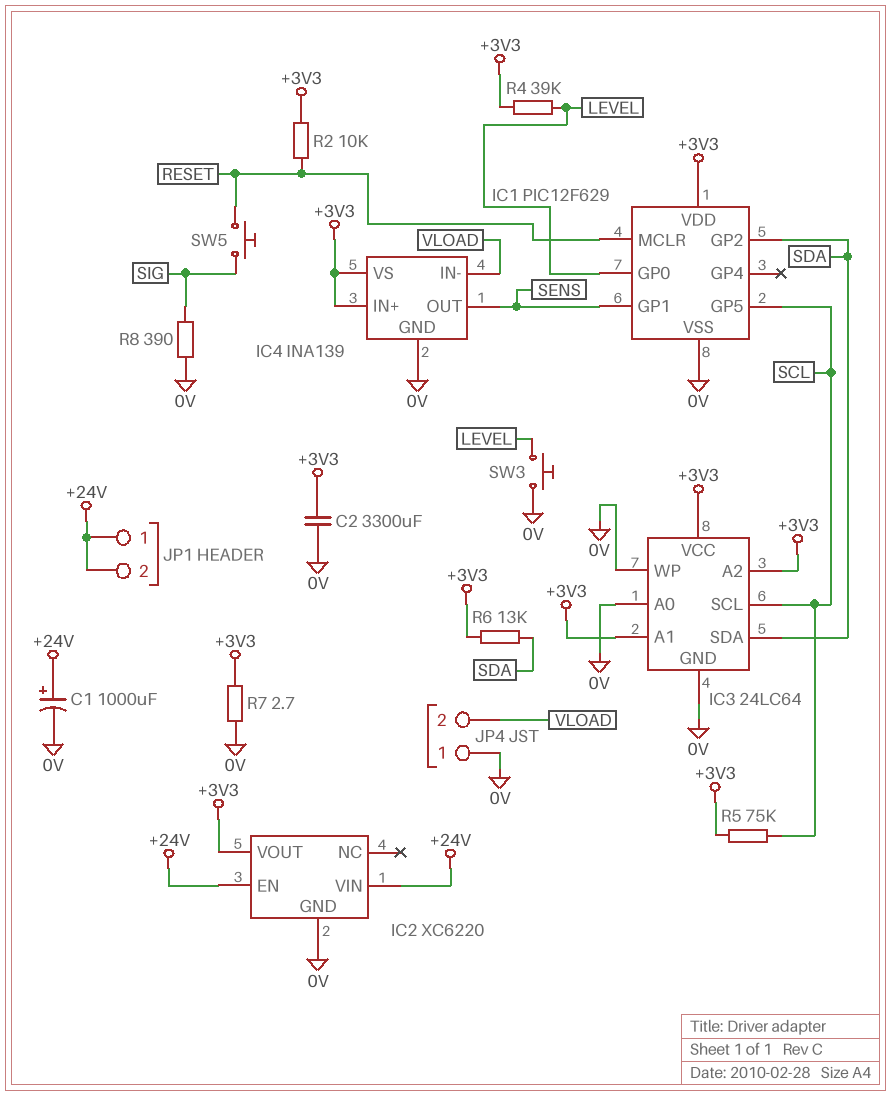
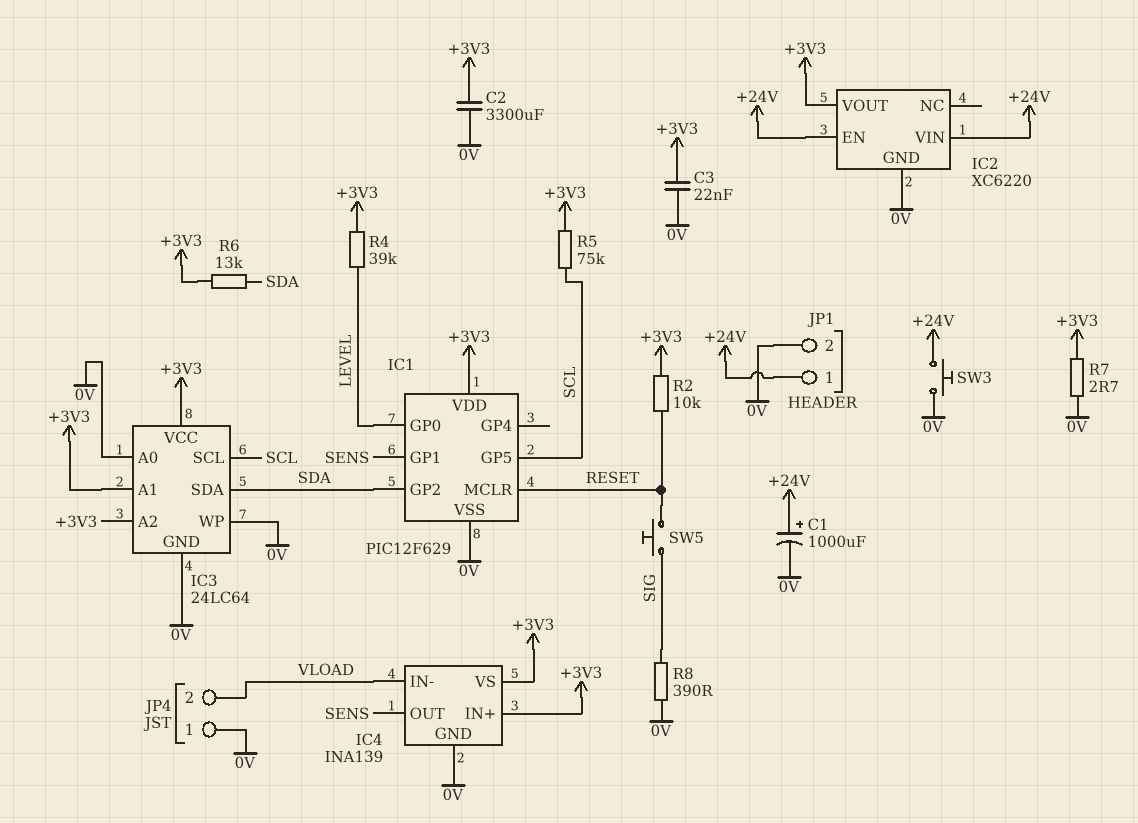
C3: none -> 22nF (+3V3, 0V)
JP1 pin 2: +24V -> 0V
SW3: button (0V, LEVEL) -> button (+24V, 0V)

